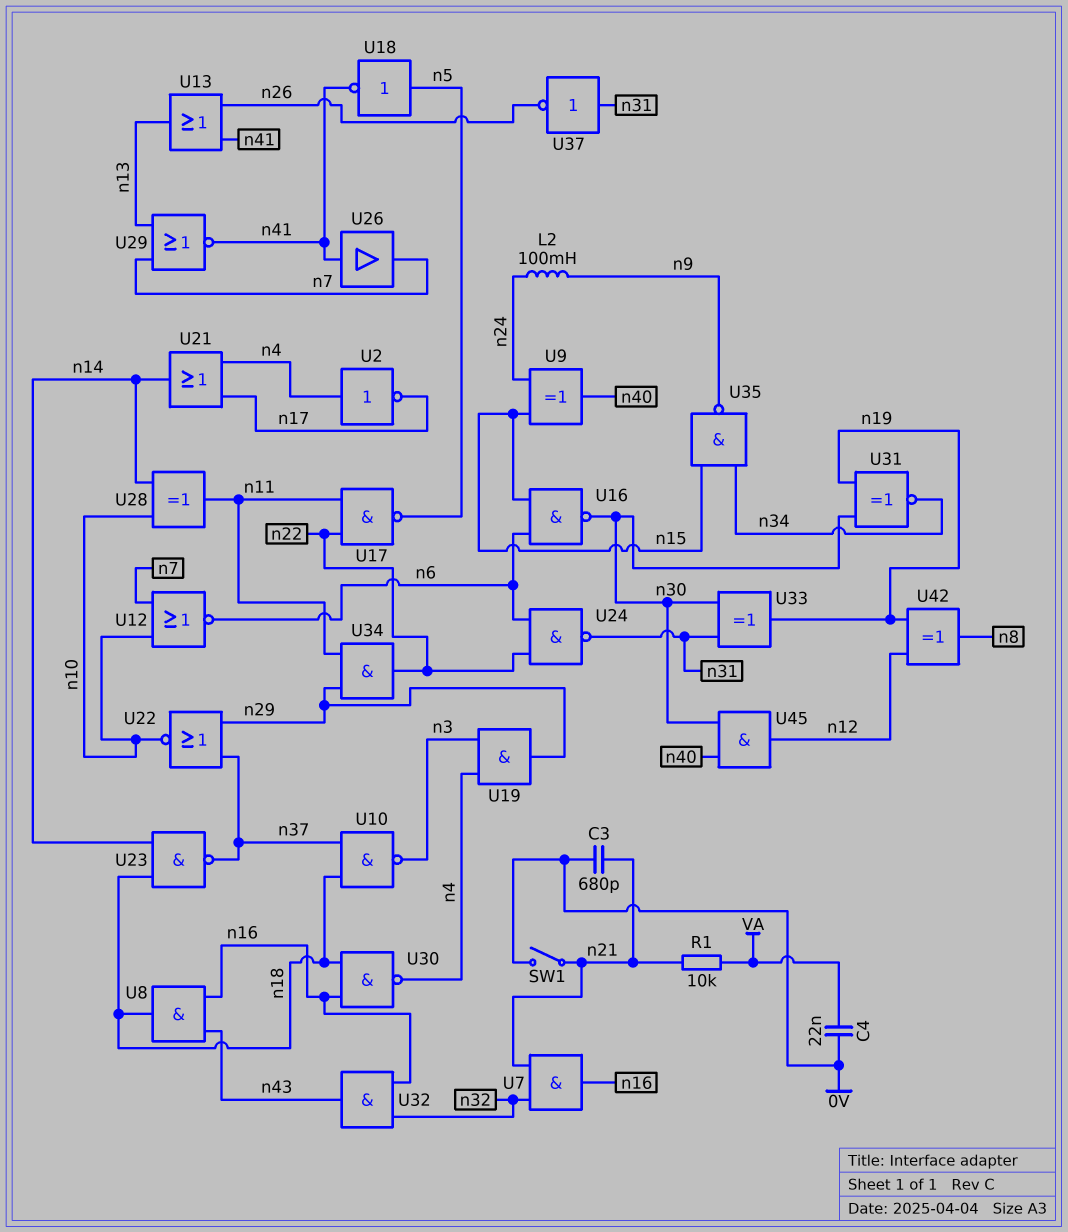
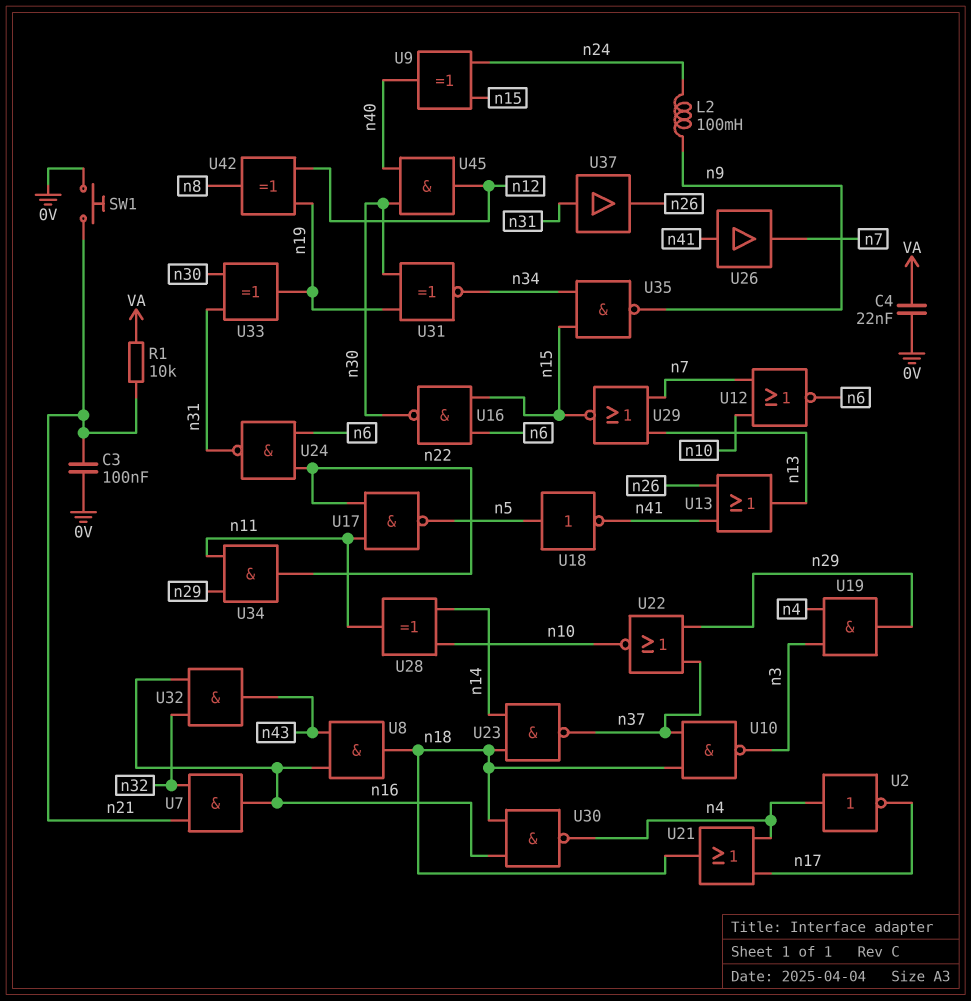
C3: 680pF (0V, n21) -> 100nF (0V, n21)
SW1: switch (0V, n21) -> button (0V, n21)
U21: OR (in n4, in n17, out n14) -> OR (in n4, in n17, out n18)
U29: NOR (in n7, in n13, out n41) -> NOR (in n7, in n13, out n15)
U37: NOT (in n31, out n26) -> buffer (in n31, out n26)

